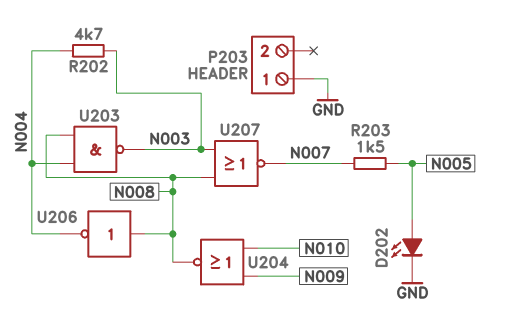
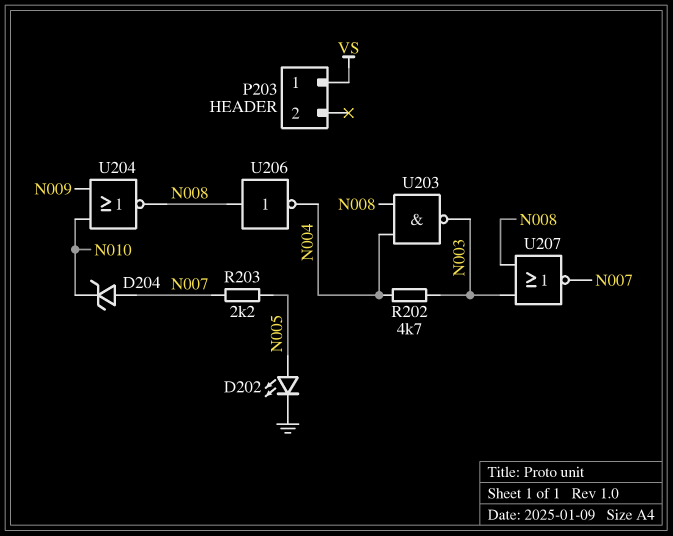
D204: none -> zener (A N007, K N010)
P203 pin 1: GND -> VS
R203: 1.5k (N005, N007) -> 2.2k (N005, N007)

